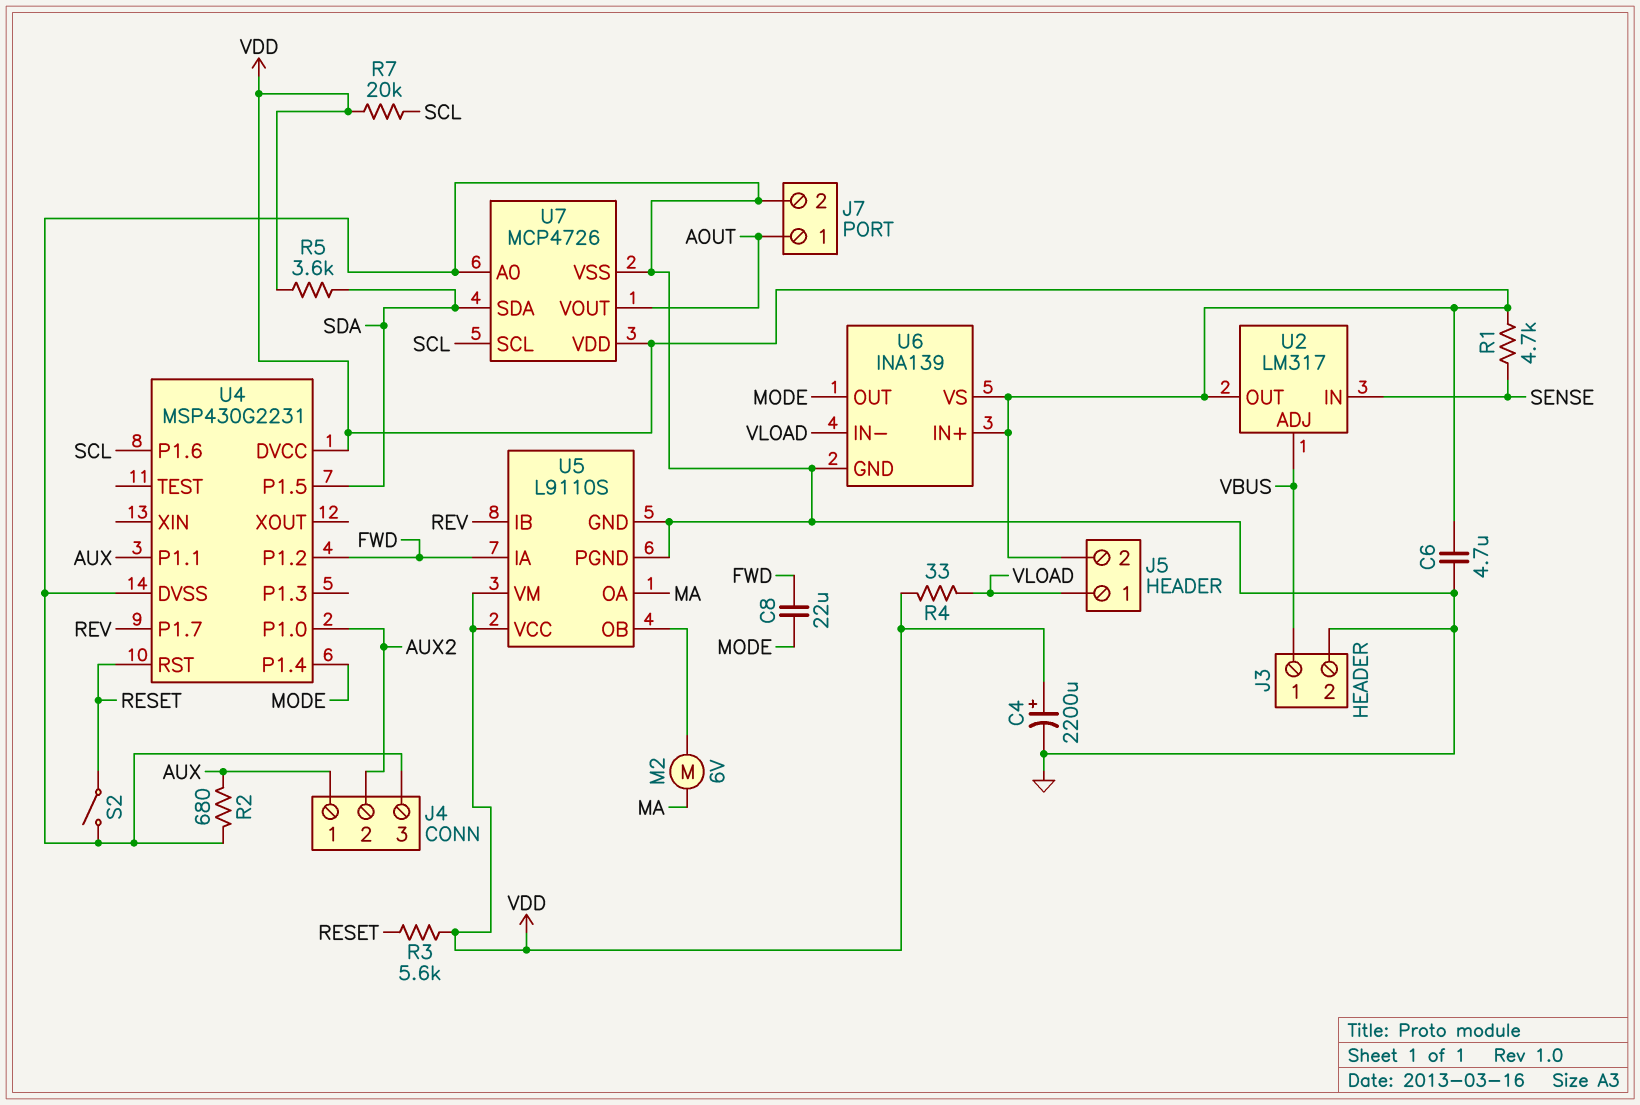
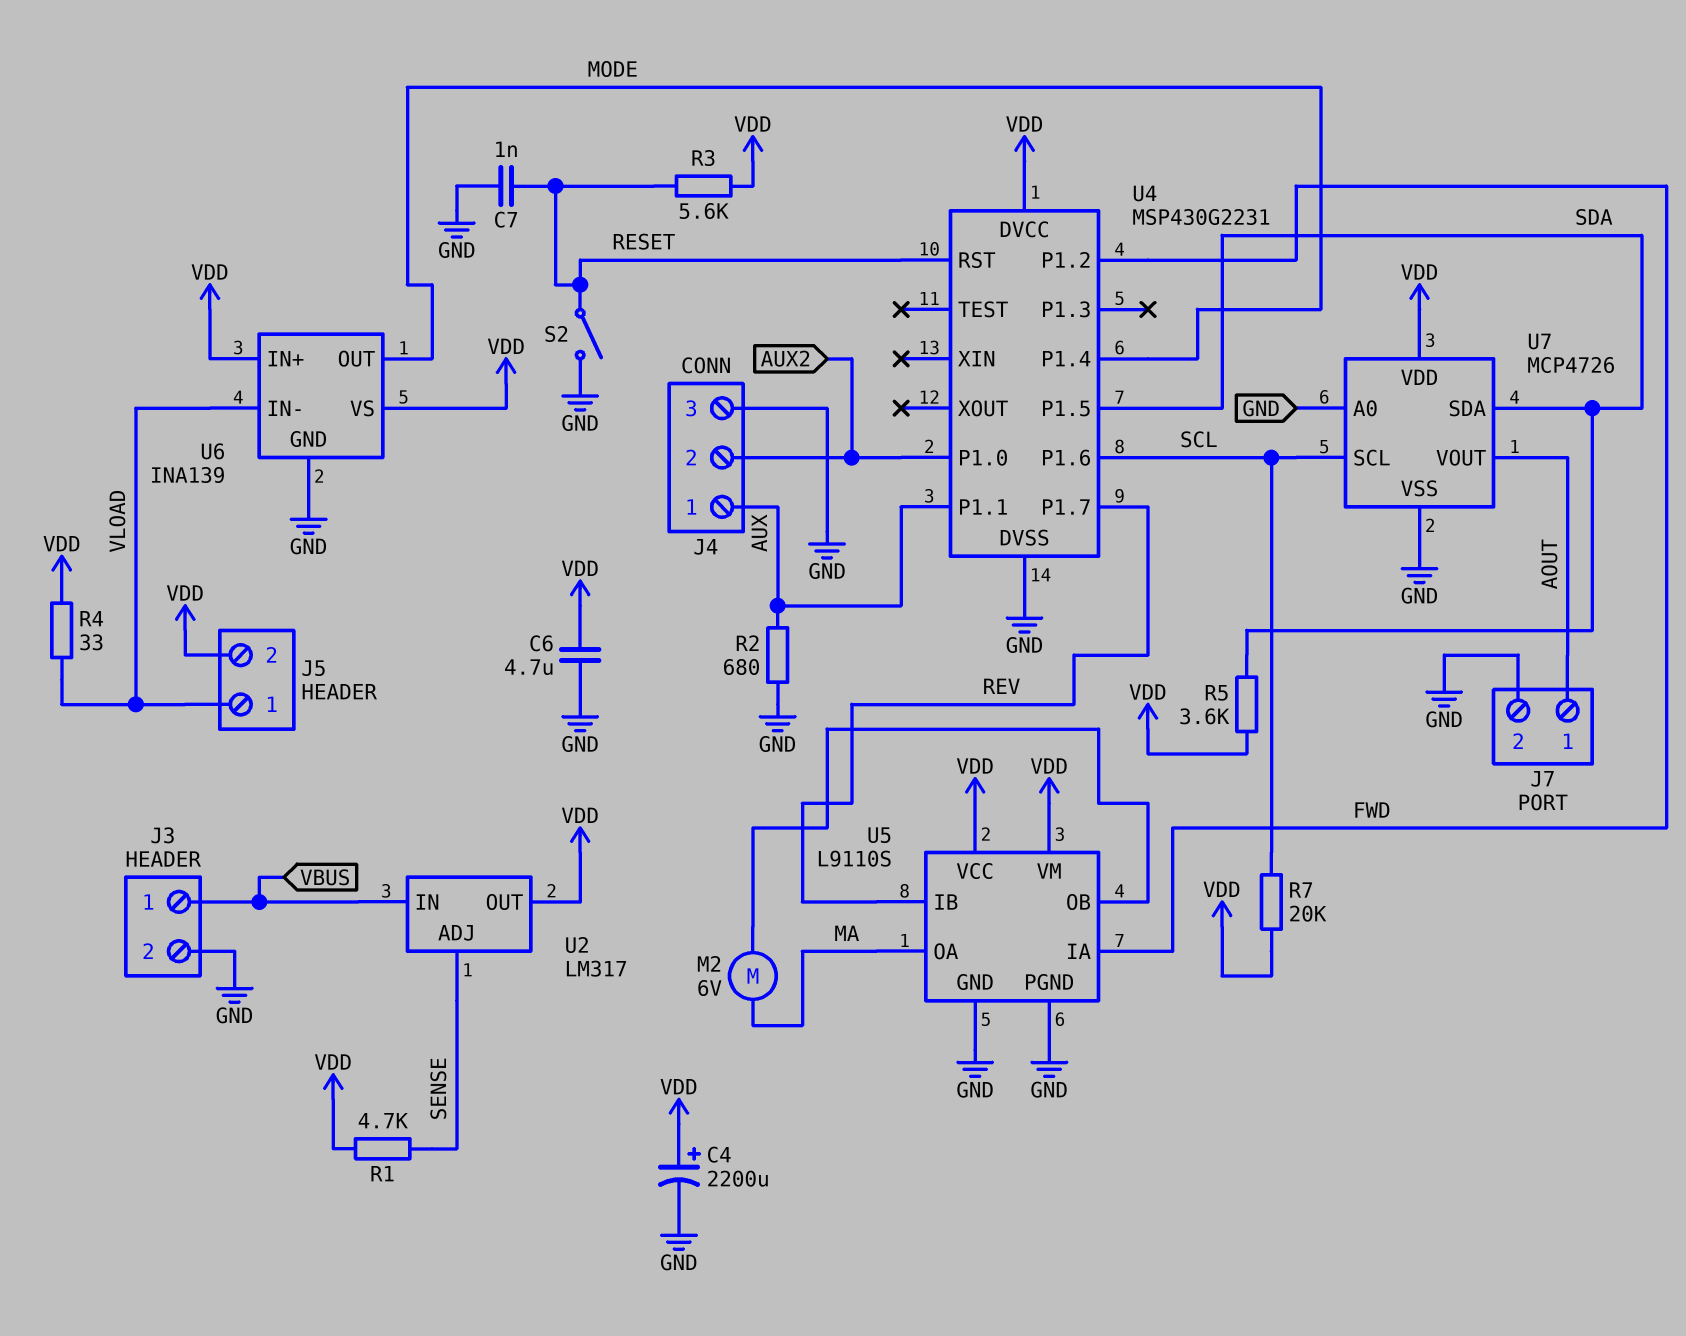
C7: none -> 1nF (GND, RESET)
C8: 22uF (FWD, MODE) -> none
U2 pin ADJ: VBUS -> SENSE
U2 pin IN: SENSE -> VBUS

